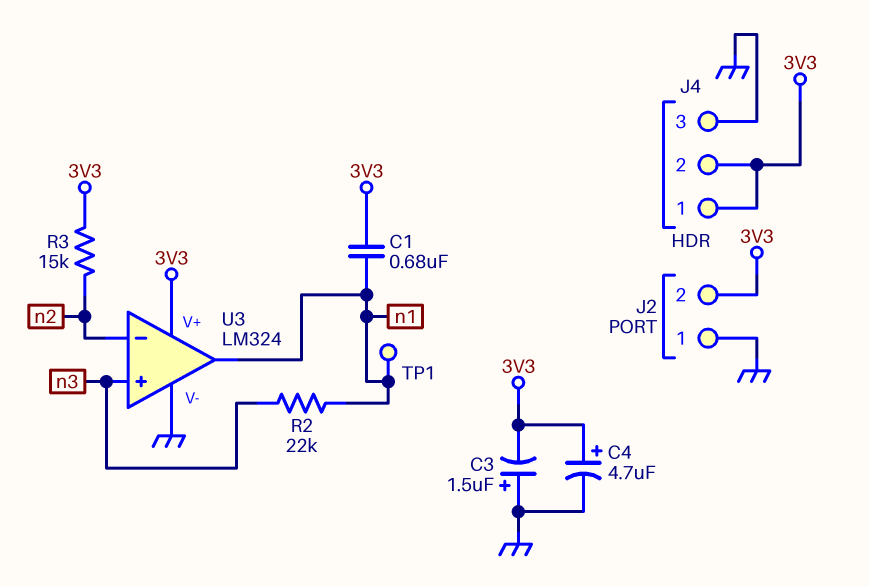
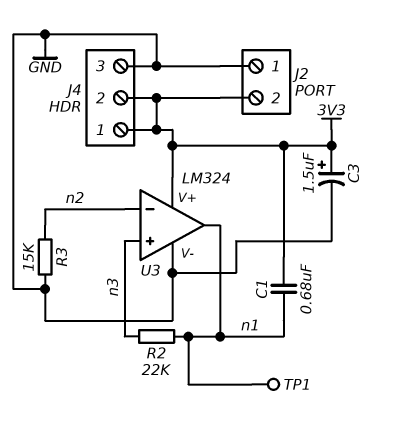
C3: 1.5uF (plus GND, minus 3V3) -> 1.5uF (plus 3V3, minus GND)
C4: 4.7uF (plus 3V3, minus GND) -> none
R3: 15k (3V3, n2) -> 15k (GND, n2)

